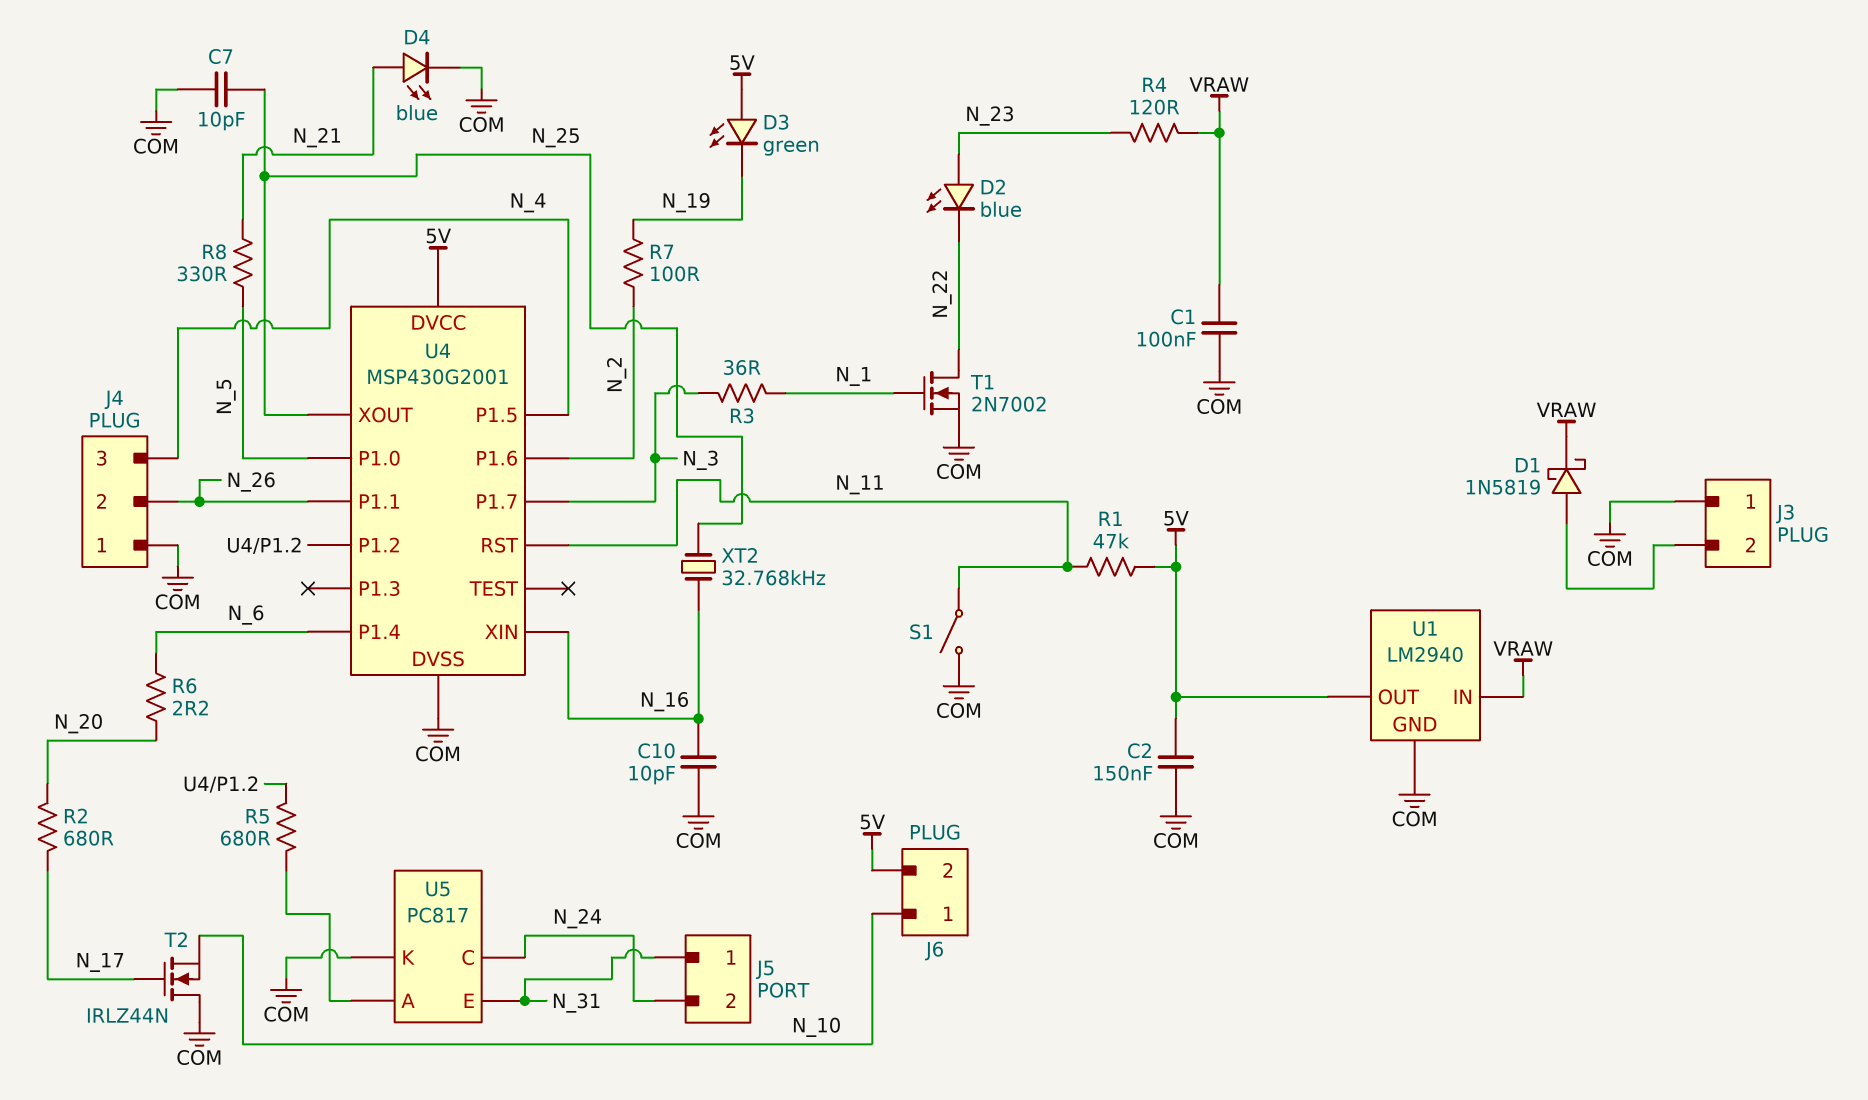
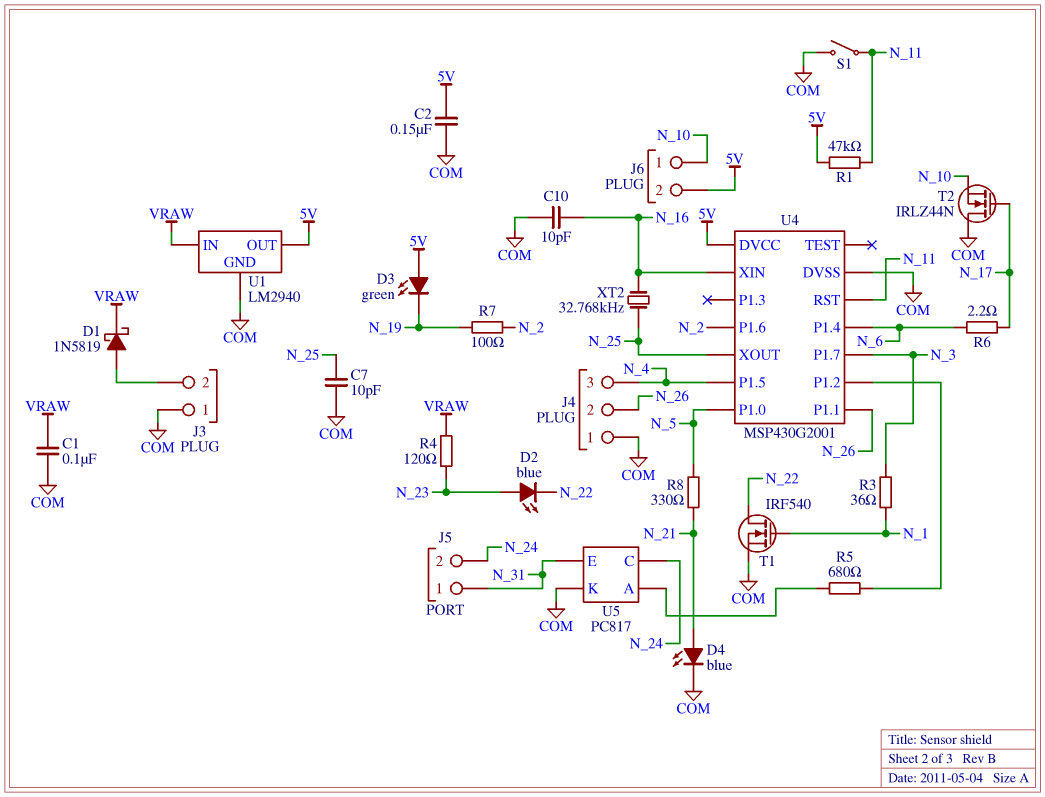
R2: 680 (N_17, N_20) -> none
R6: 2.2 (N_6, N_20) -> 2.2 (N_6, N_17)
T1: NMOS 2N7002 (G N_1, D N_22, S COM) -> NMOS IRF540 (G N_1, D N_22, S COM)

